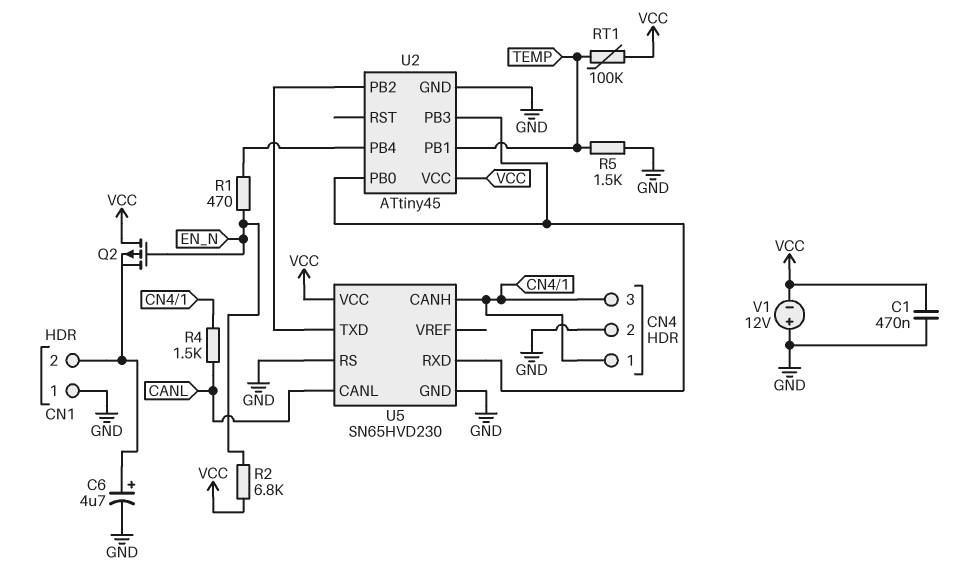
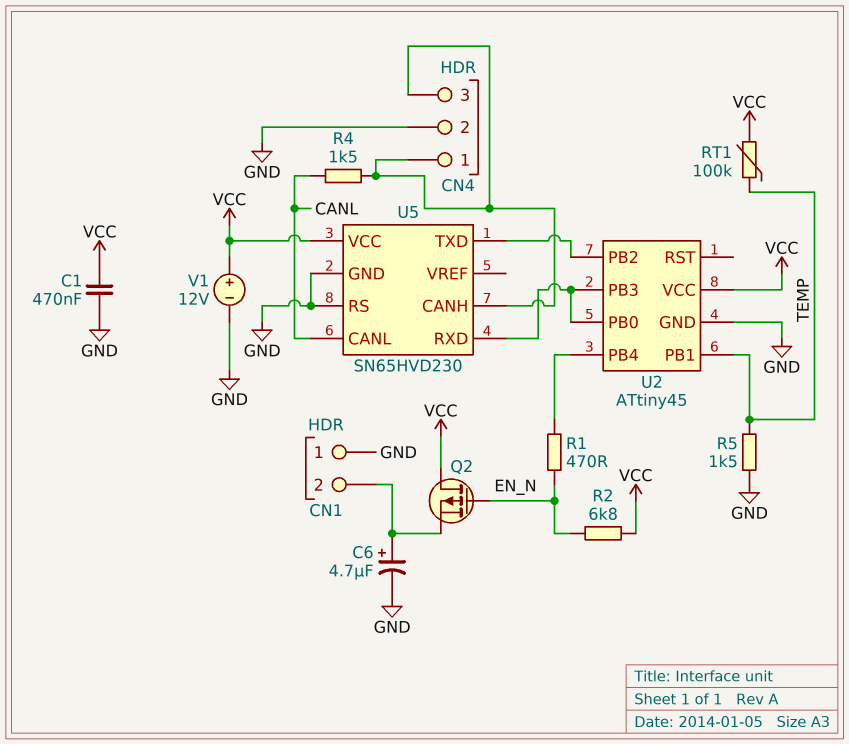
V1: 12V (plus GND, minus VCC) -> 12V (plus VCC, minus GND)

